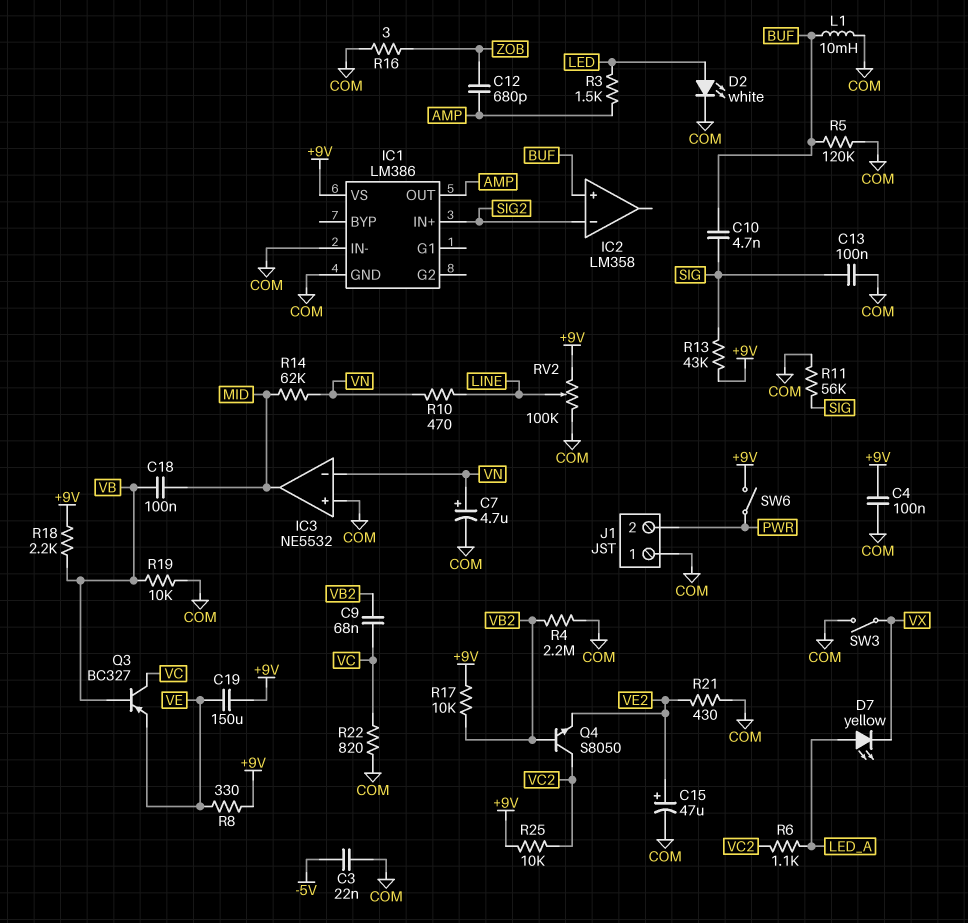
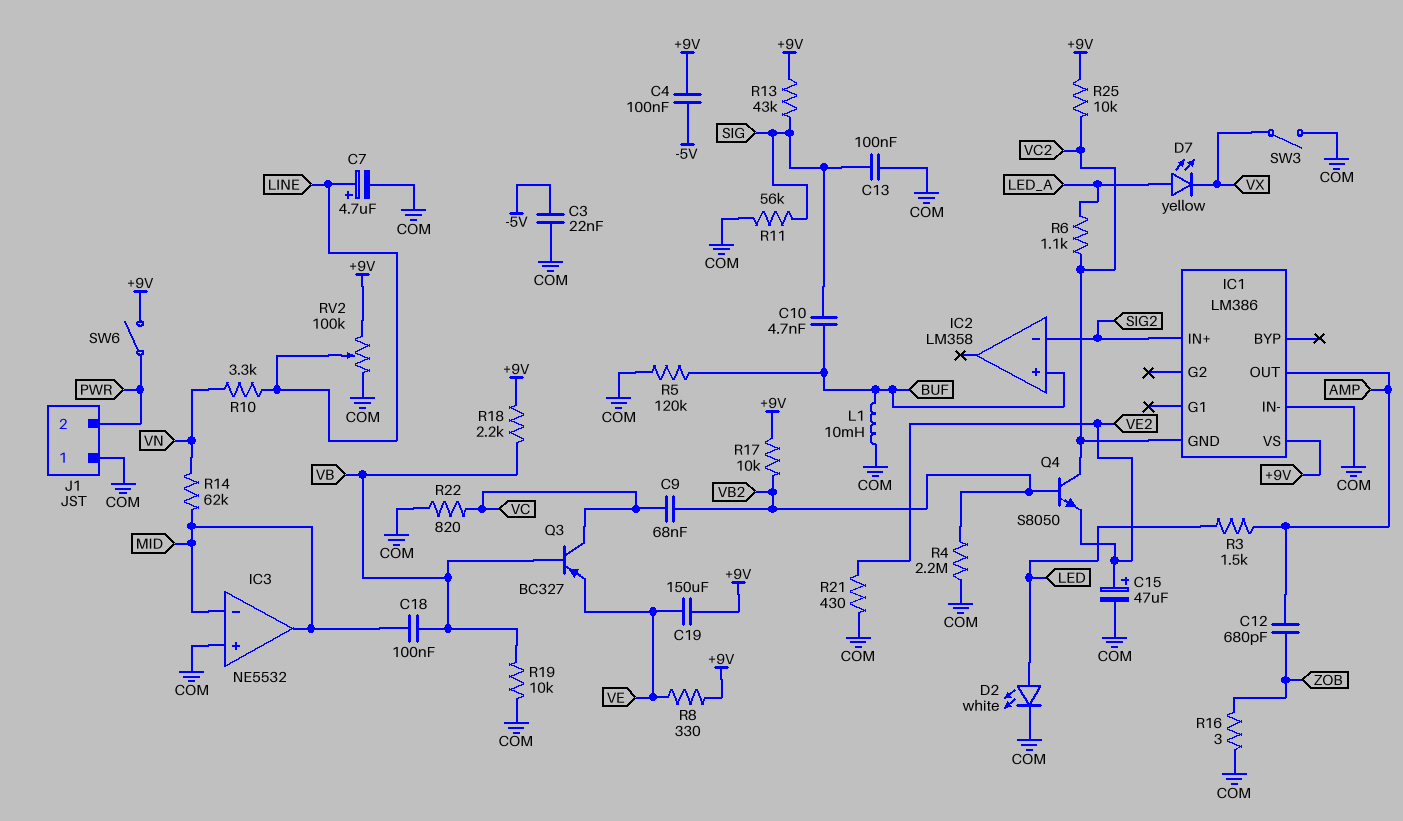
C4: 100nF (+9V, COM) -> 100nF (+9V, -5V)
C7: 4.7uF (plus VN, minus COM) -> 4.7uF (plus LINE, minus COM)
IC1 pin GND: COM -> VC2
IC3 pin in-: VN -> MID
R10: 470 (LINE, VN) -> 3.3k (LINE, VN)

